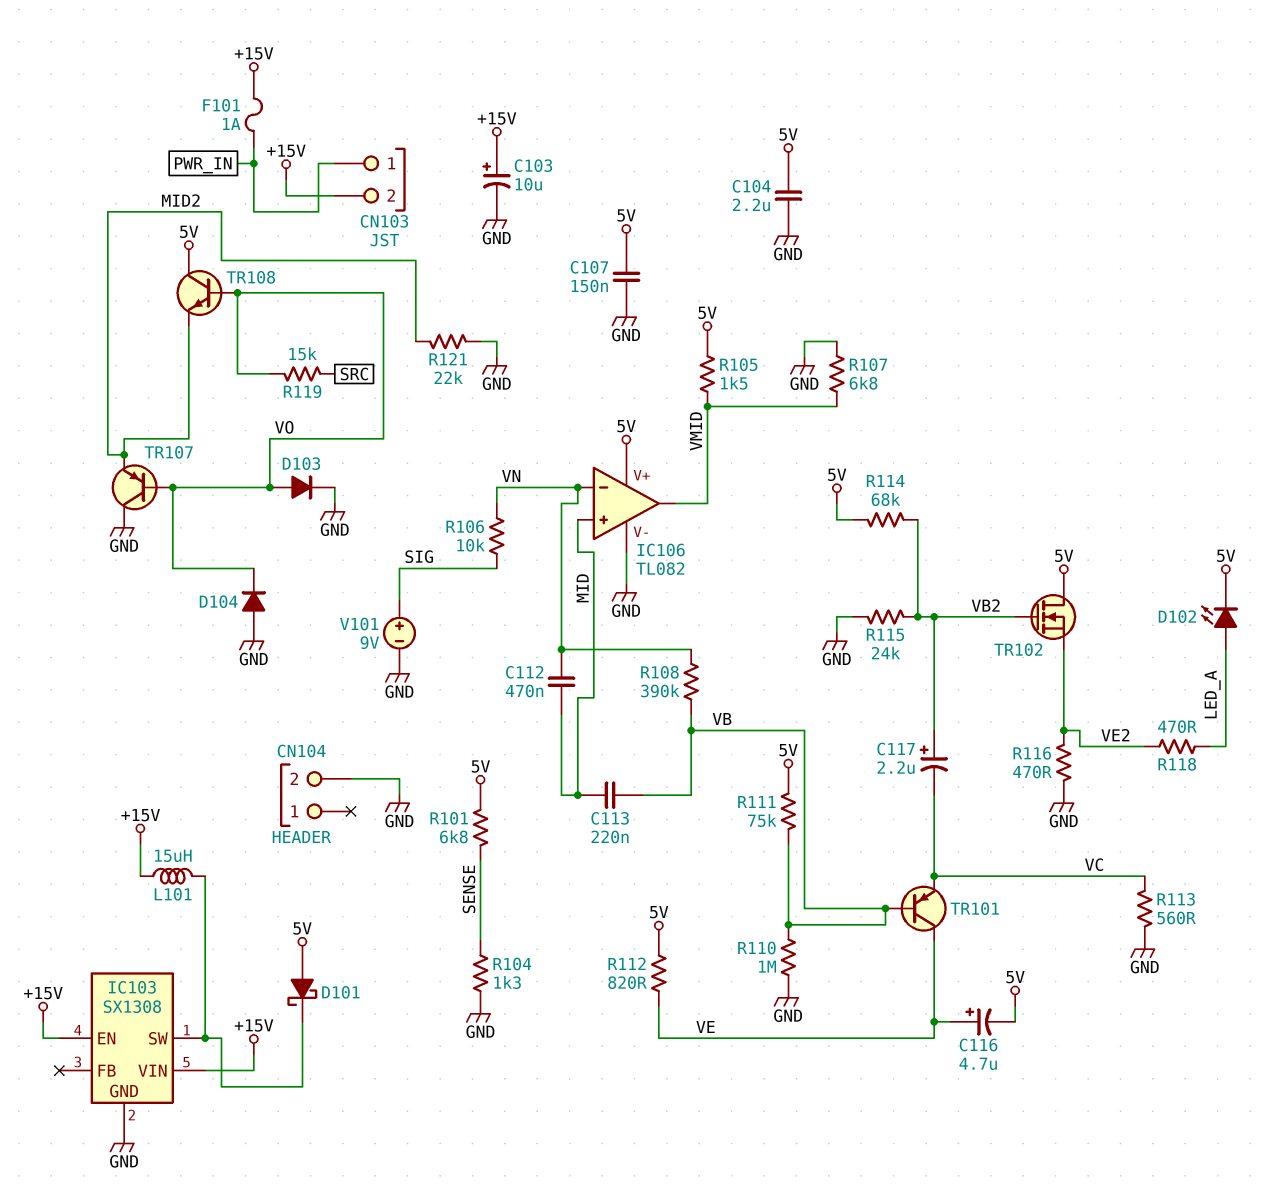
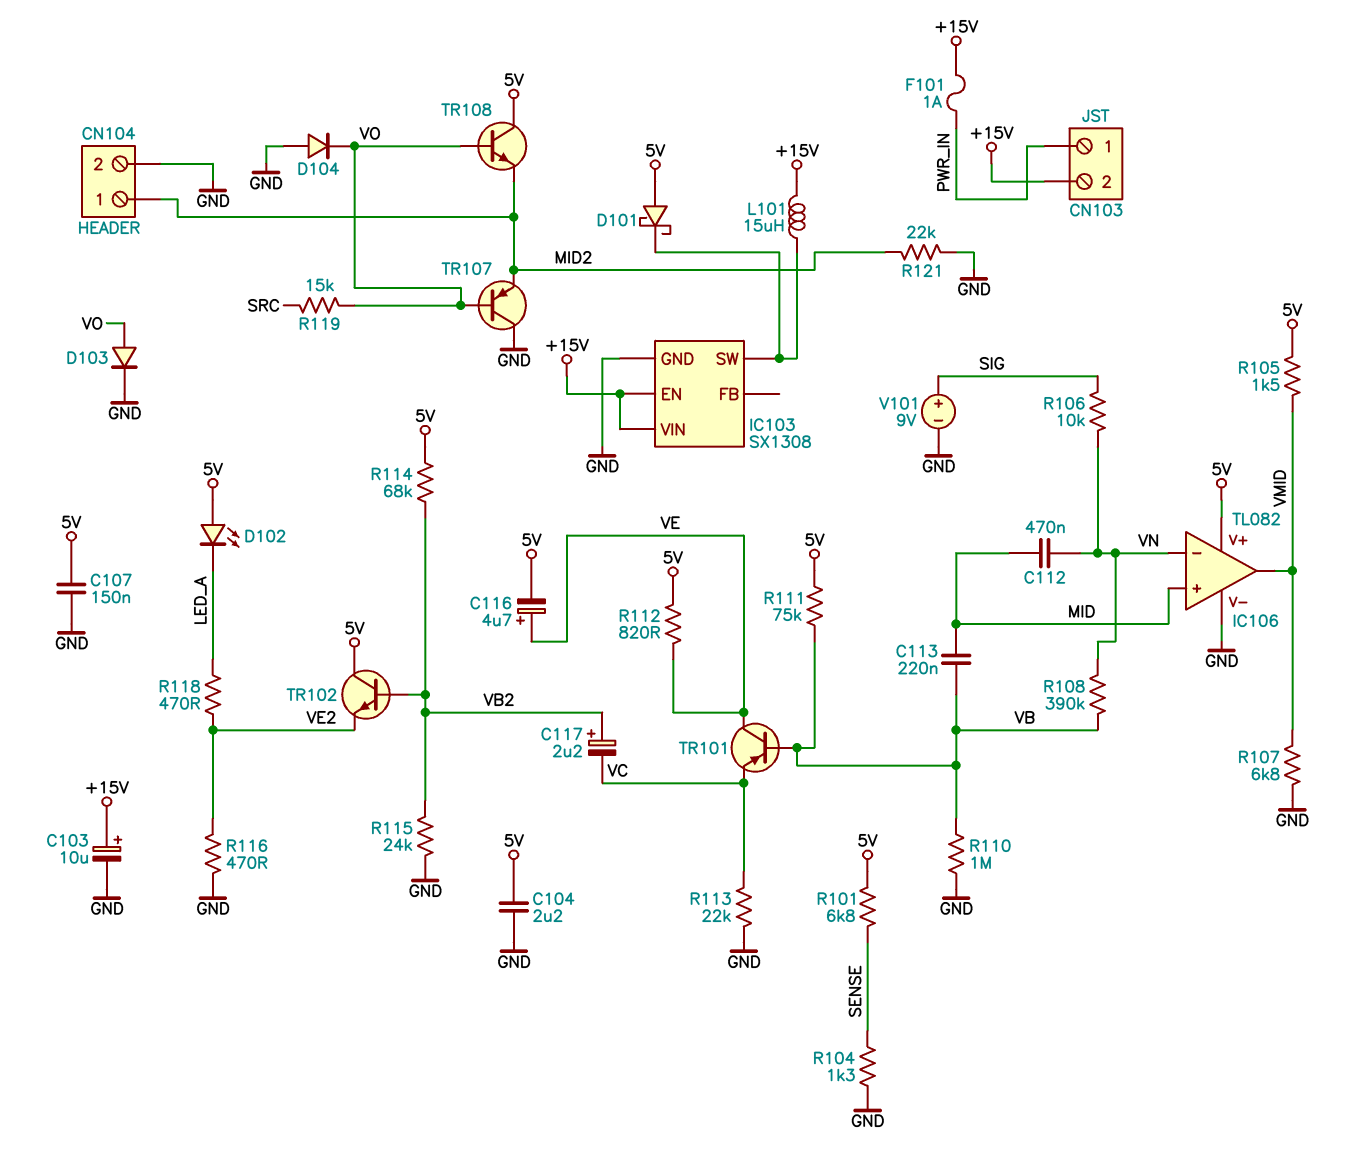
CN104 pin 1: none -> MID2
D102: LED (A LED_A, K 5V) -> LED (A 5V, K LED_A)
R113: 560 (GND, VC) -> 22k (GND, VC)
TR102: NMOS (G VB2, D 5V, S VE2) -> NPN (B VB2, C 5V, E VE2)

